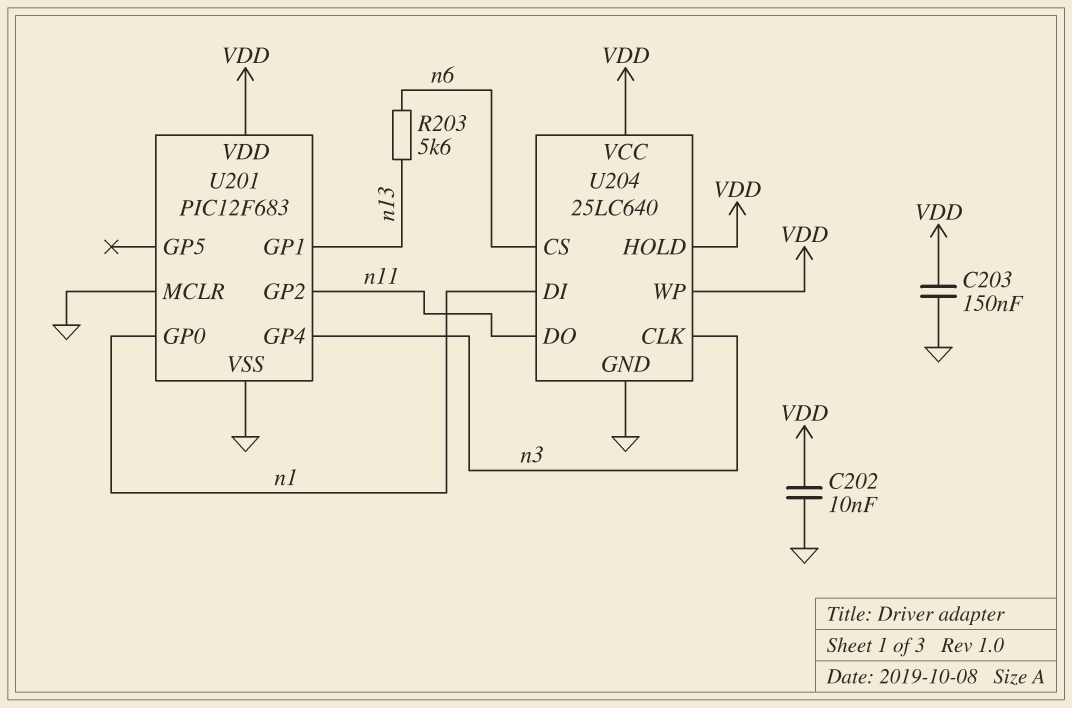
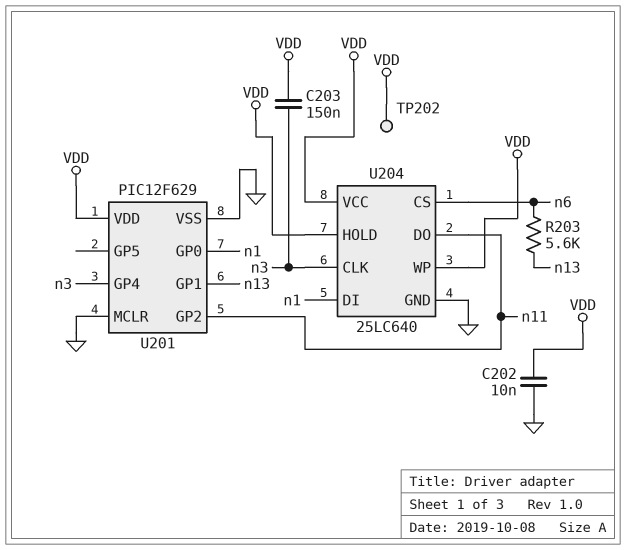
C203: 150nF (GND, VDD) -> 150nF (VDD, n3)
TP202: none -> test point (VDD)
U201: PIC12F683 -> PIC12F629

